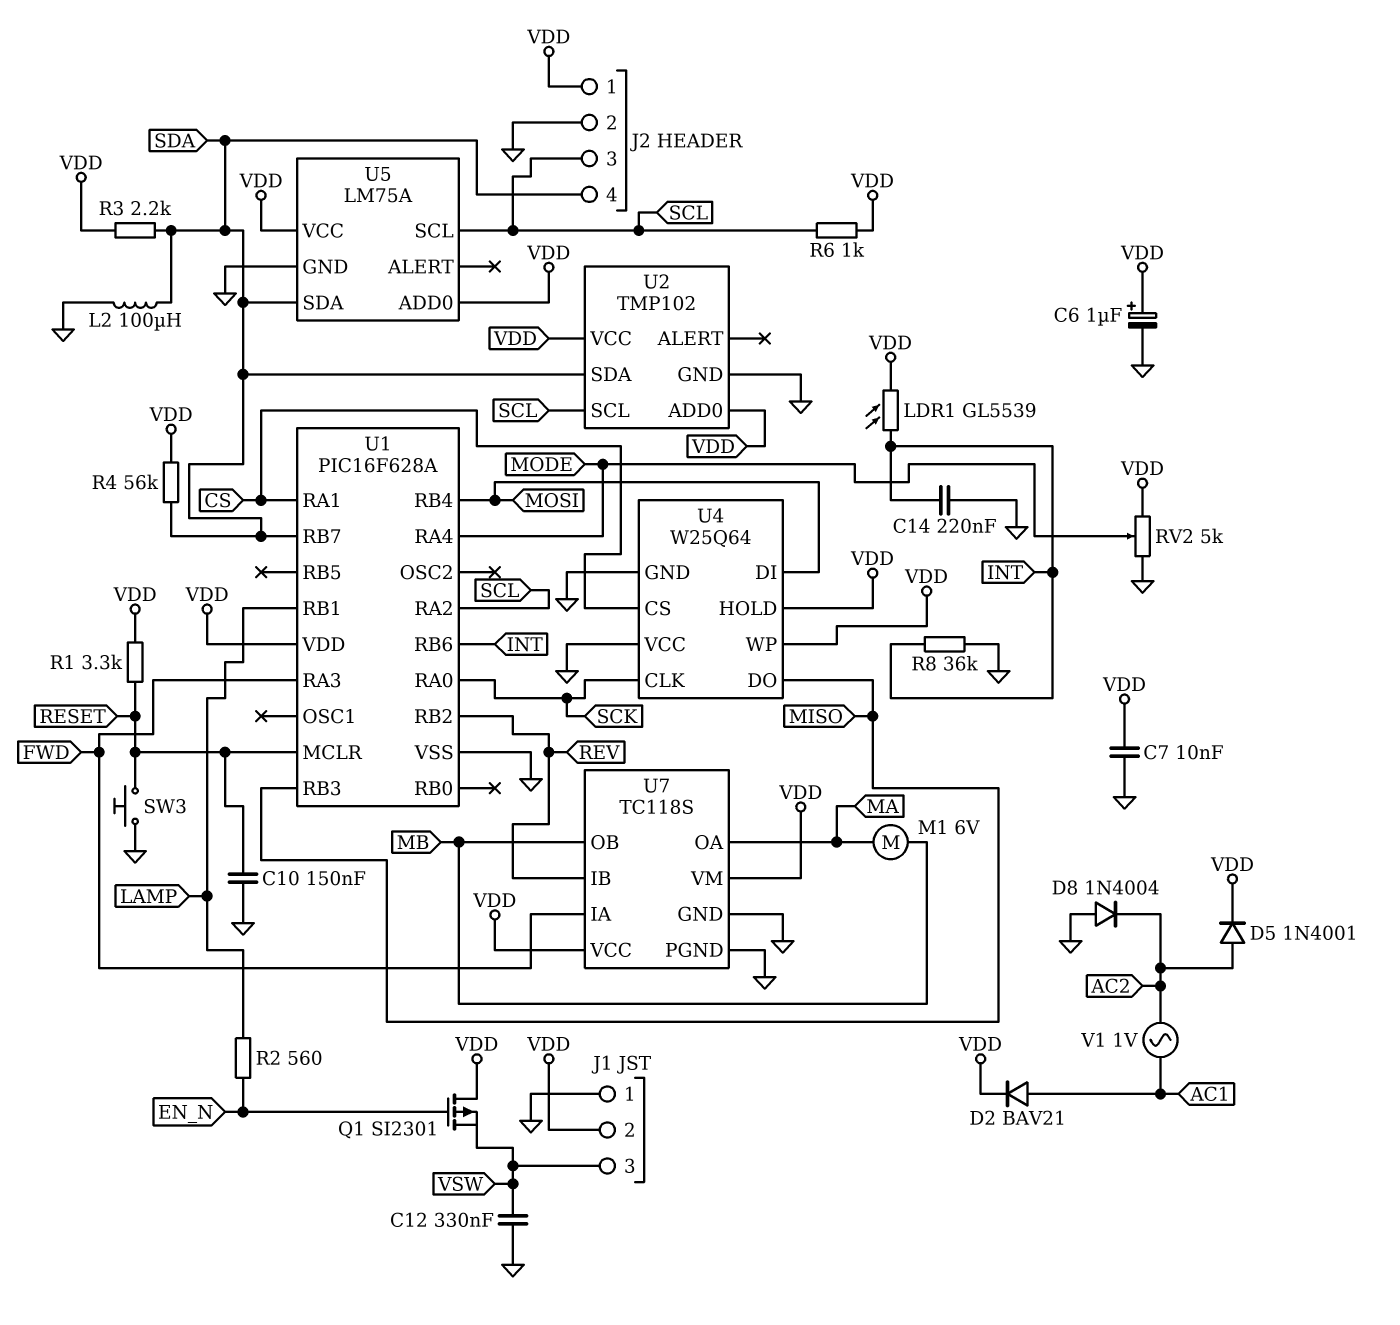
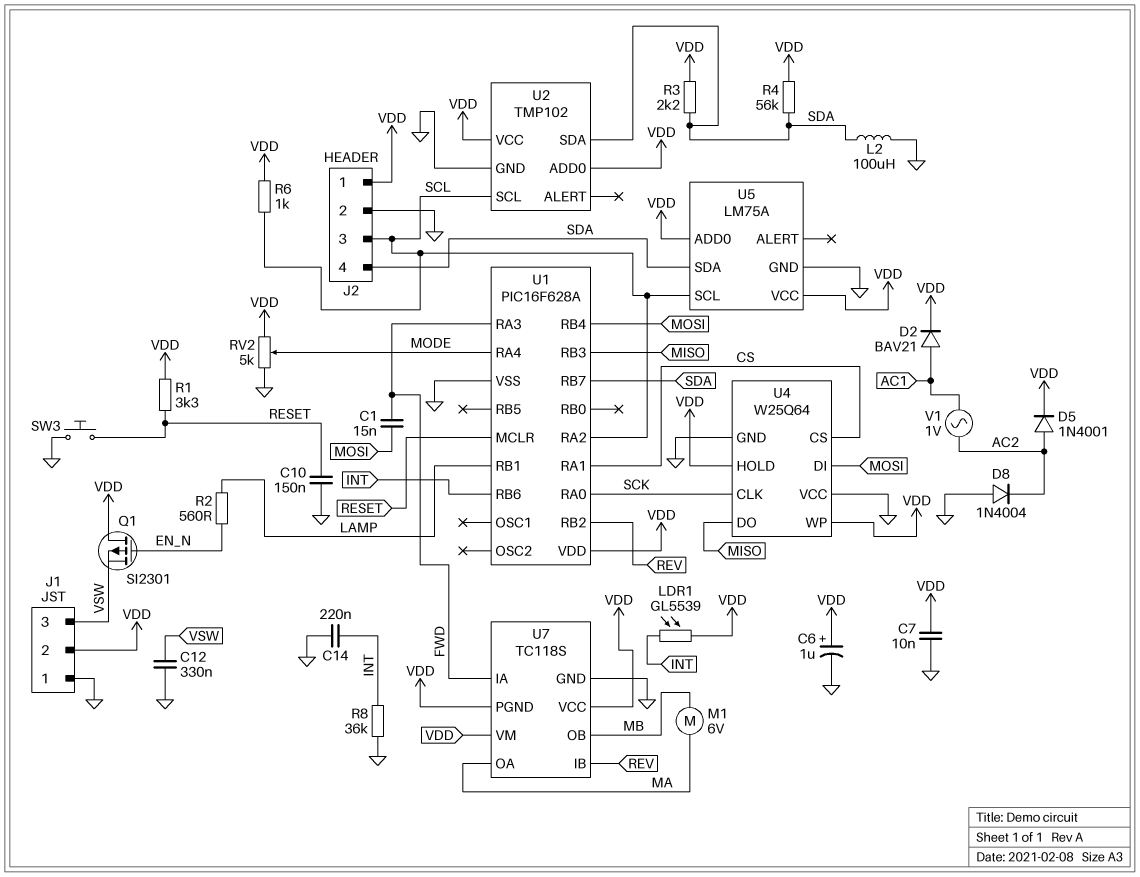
C1: none -> 15nF (FWD, MOSI)
U7 pin PGND: GND -> VDD

